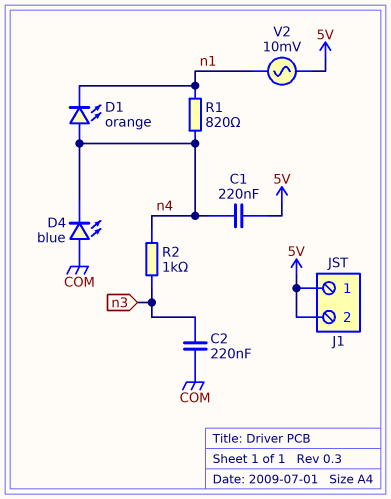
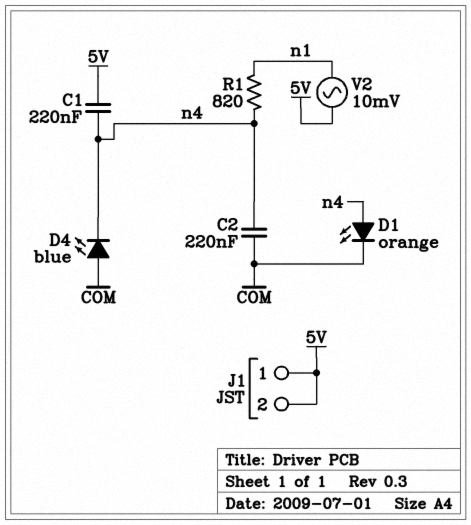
C2: 220nF (COM, n3) -> 220nF (COM, n4)
D1: LED orange (A n4, K n1) -> LED orange (A n4, K COM)
R2: 1k (n3, n4) -> none

